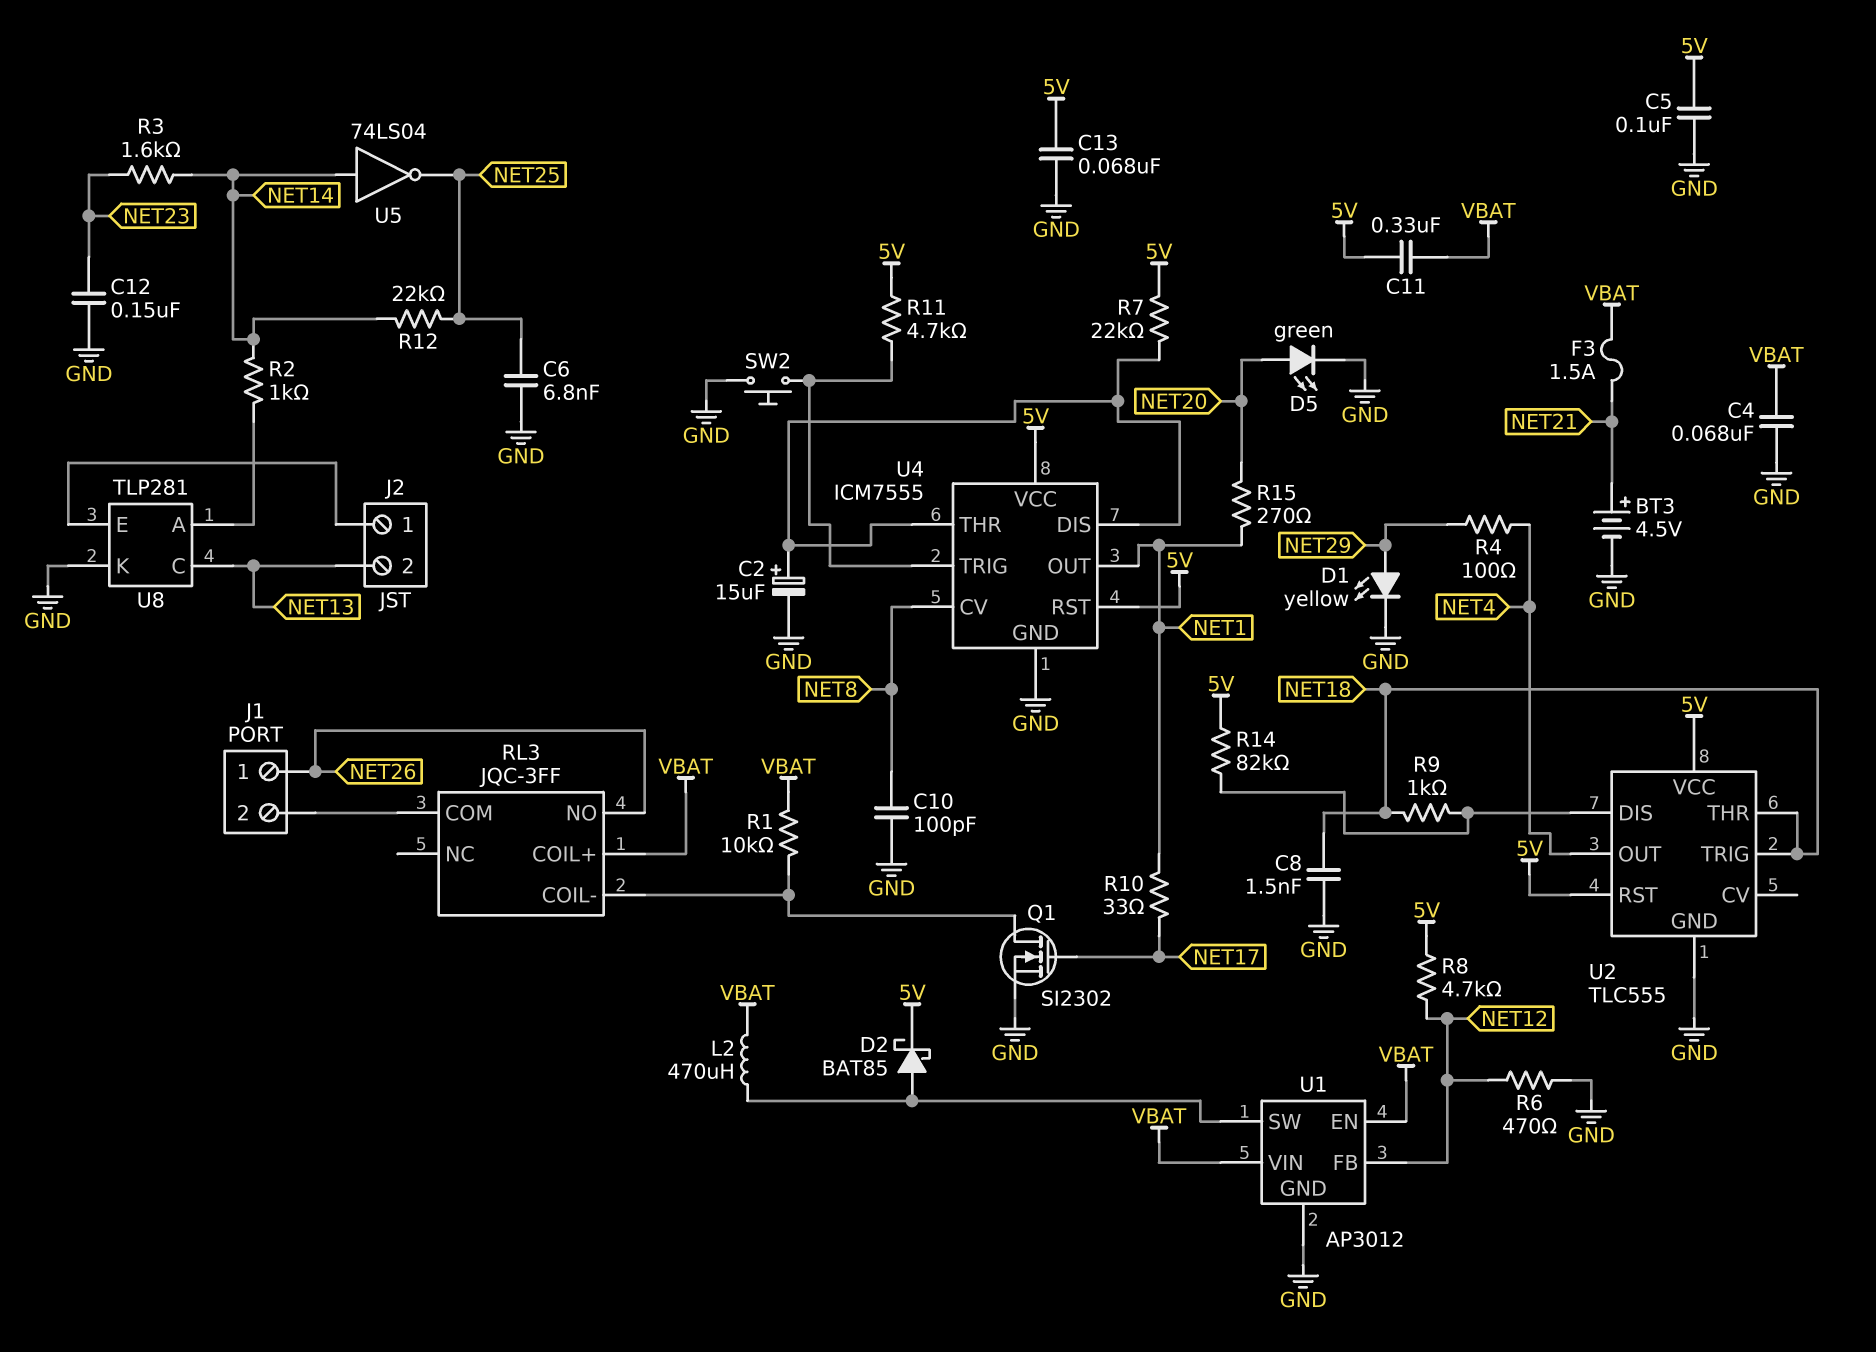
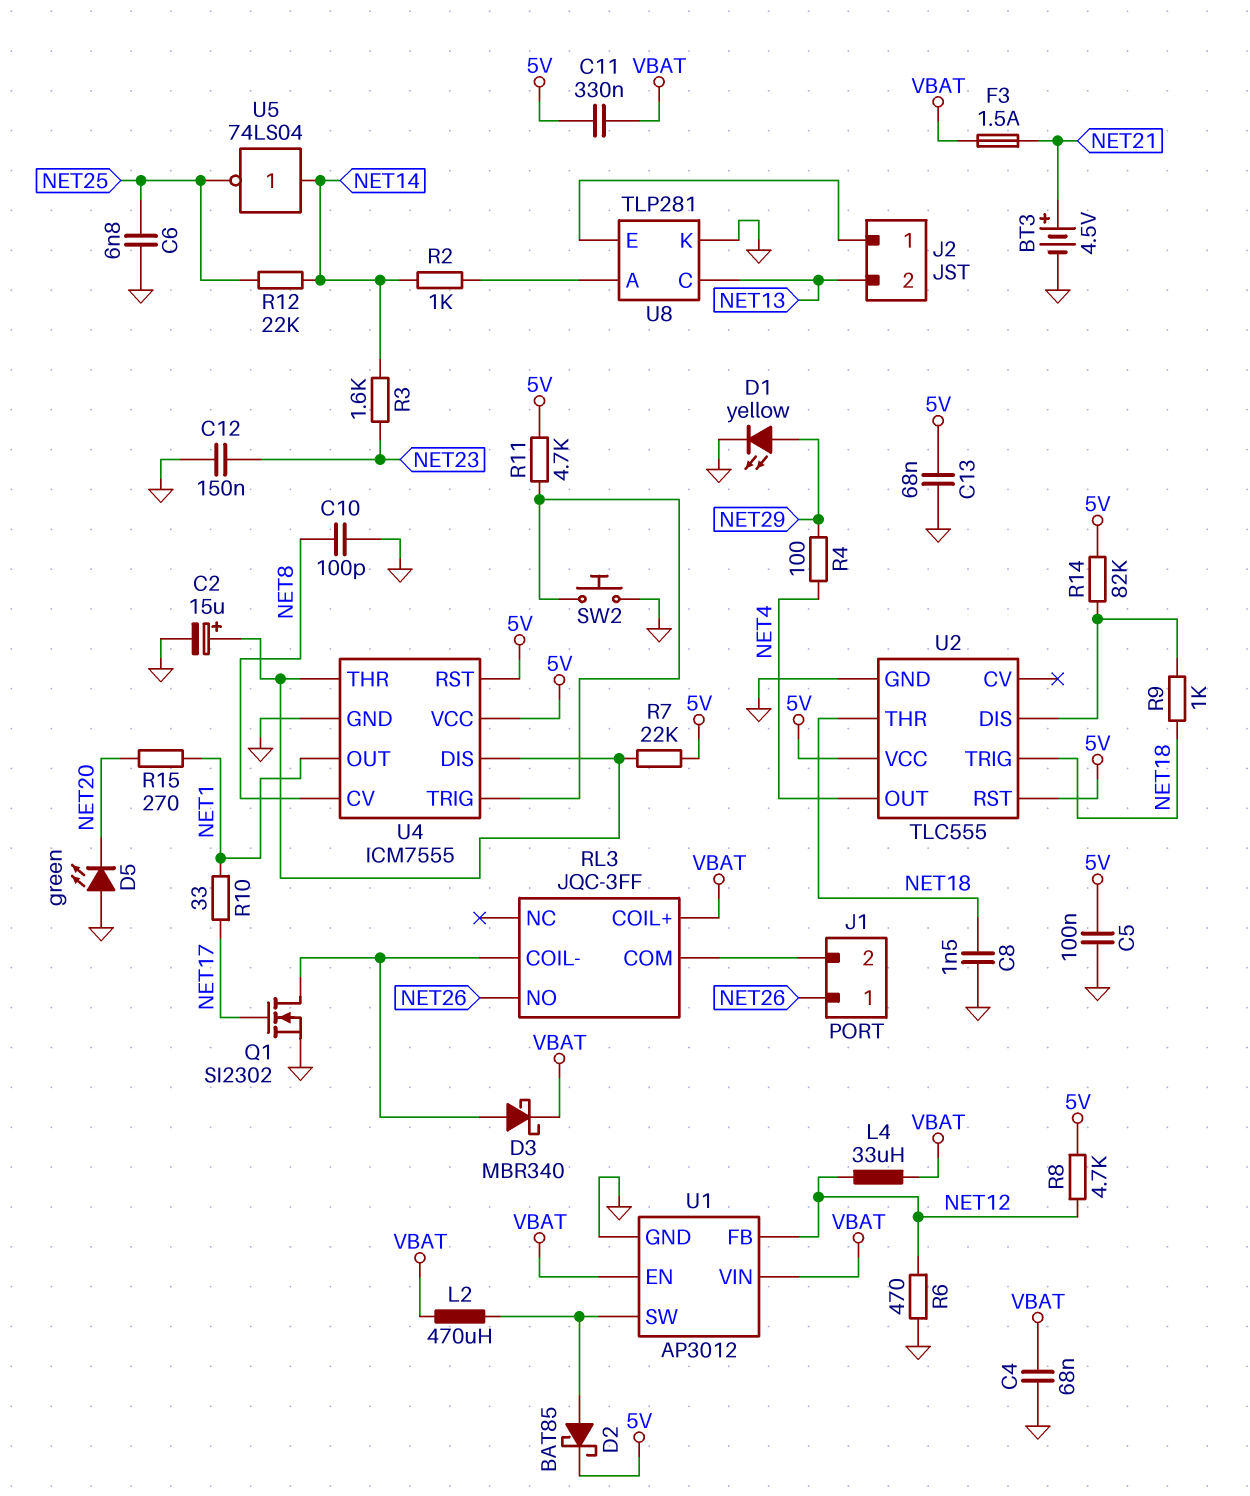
D3: none -> schottky MBR340 (A RL3/COIL-, K VBAT)
D5: LED green (A NET20, K GND) -> LED green (A GND, K NET20)
L4: none -> 33uH (NET12, VBAT)
R1: 10k (RL3/COIL-, VBAT) -> none

